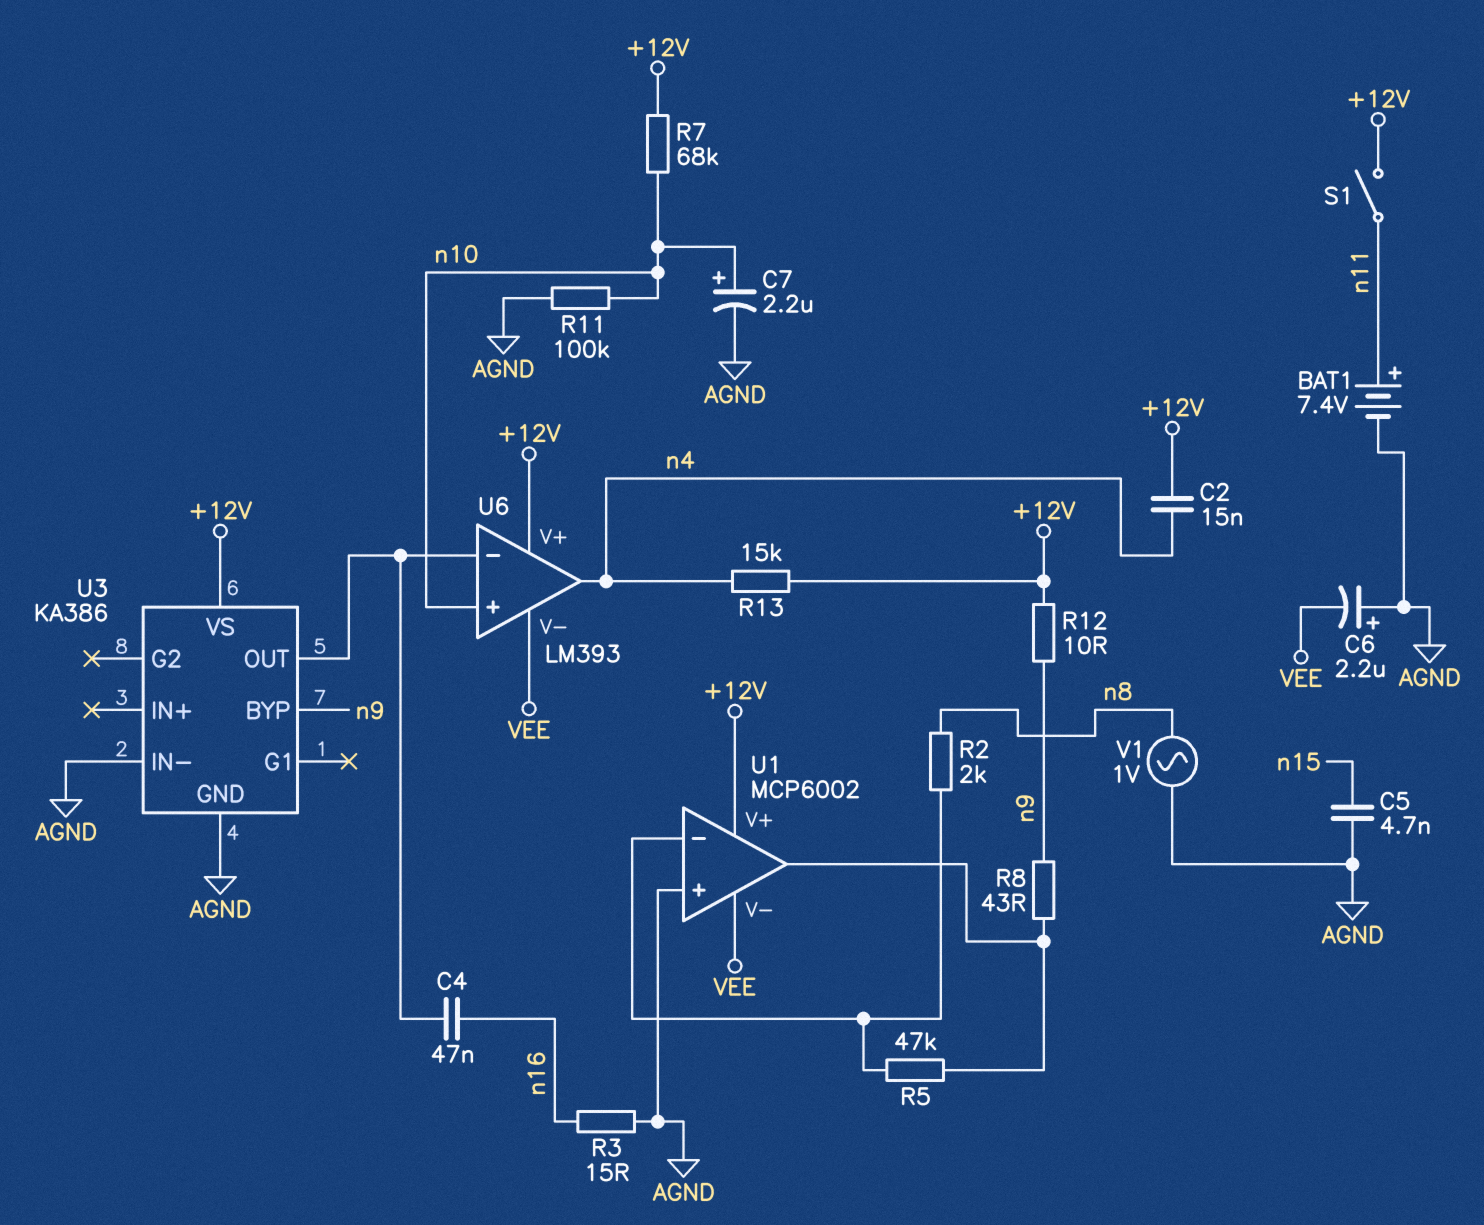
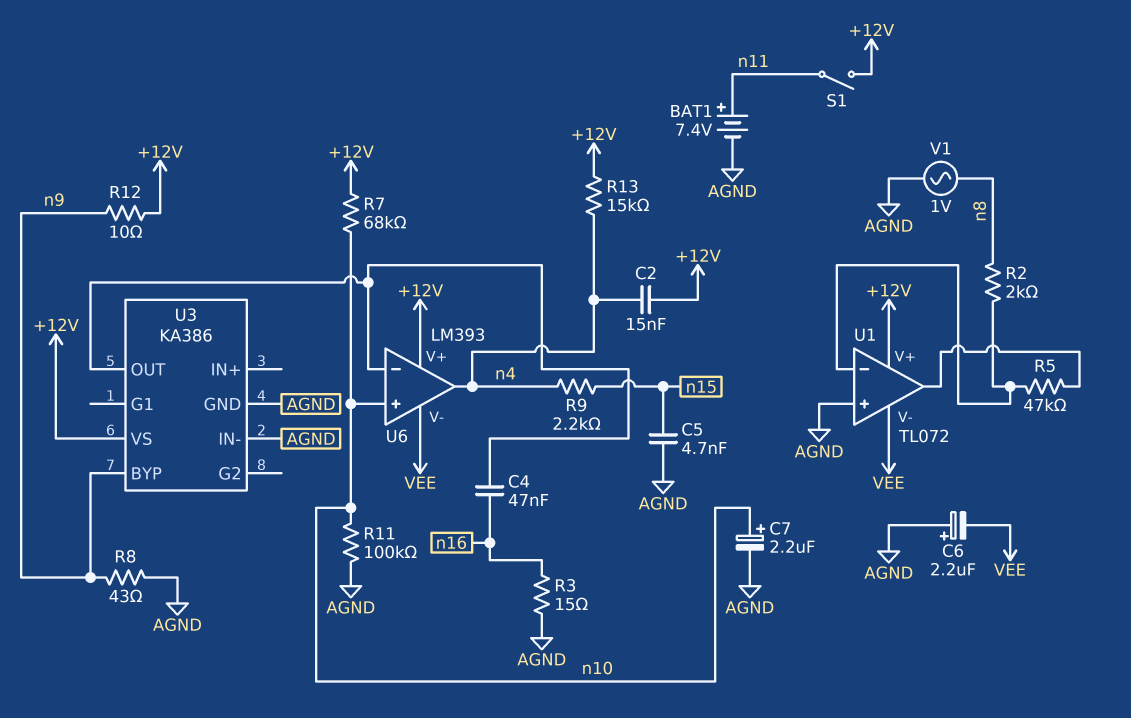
R8: 43 (U1/out, n9) -> 43 (AGND, n9)
R9: none -> 2.2k (n4, n15)
U1: MCP6002 -> TL072

